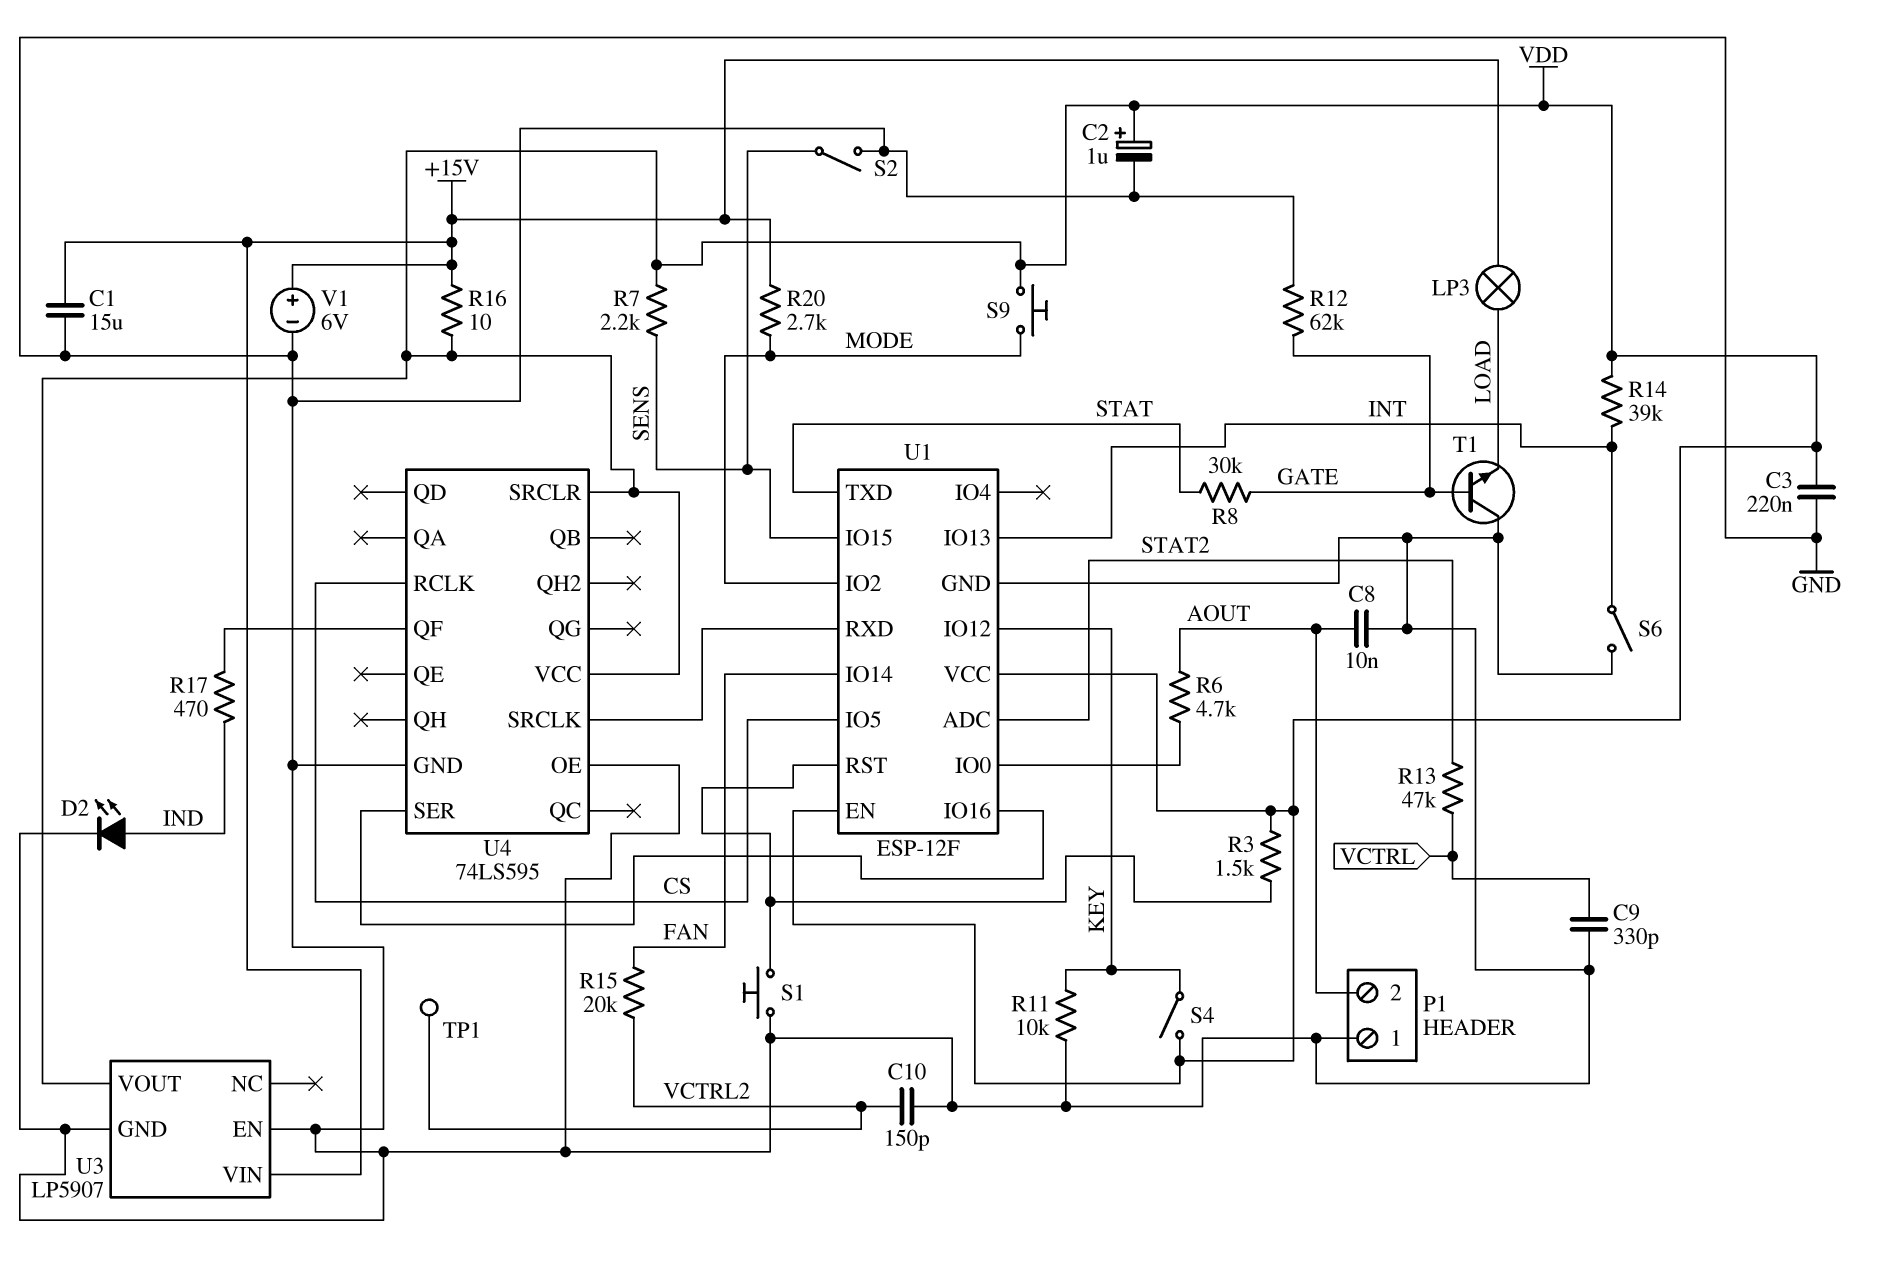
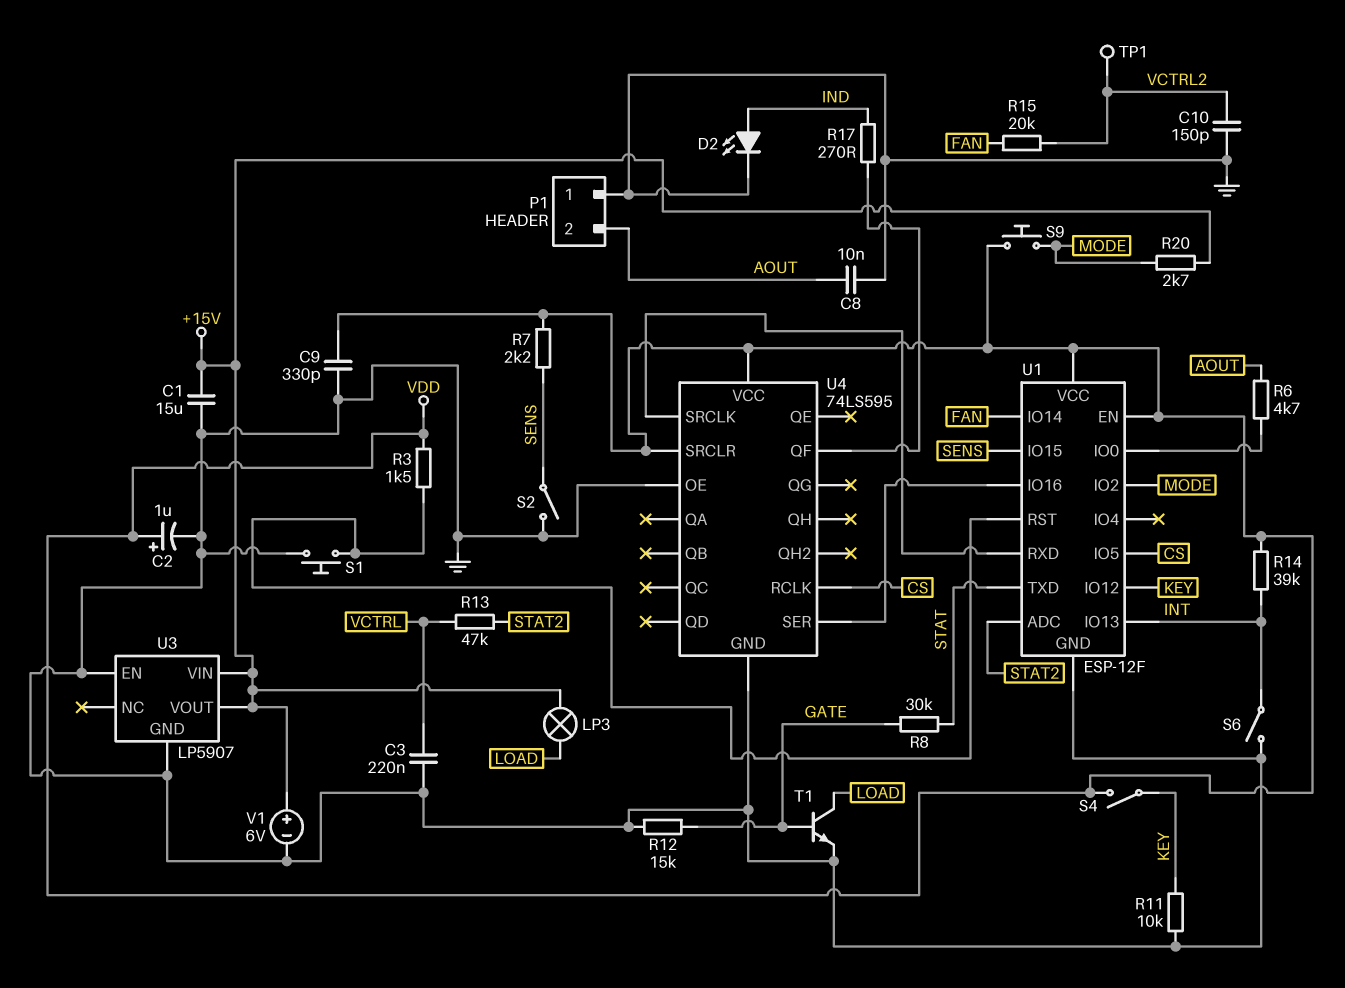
C3: 220nF (GND, VDD) -> 220nF (GND, VCTRL)
C9: 330pF (GND, VCTRL) -> 330pF (GND, VDD)
R12: 62k (GATE, GND) -> 15k (GATE, GND)
R16: 10 (+15V, VDD) -> none
R17: 470 (IND, U4/QF) -> 270 (IND, U4/QF)
T1: NPN (B GATE, C GND, E LOAD) -> NPN (B GATE, C LOAD, E GND)
U3 pin VOUT: VDD -> +15V

